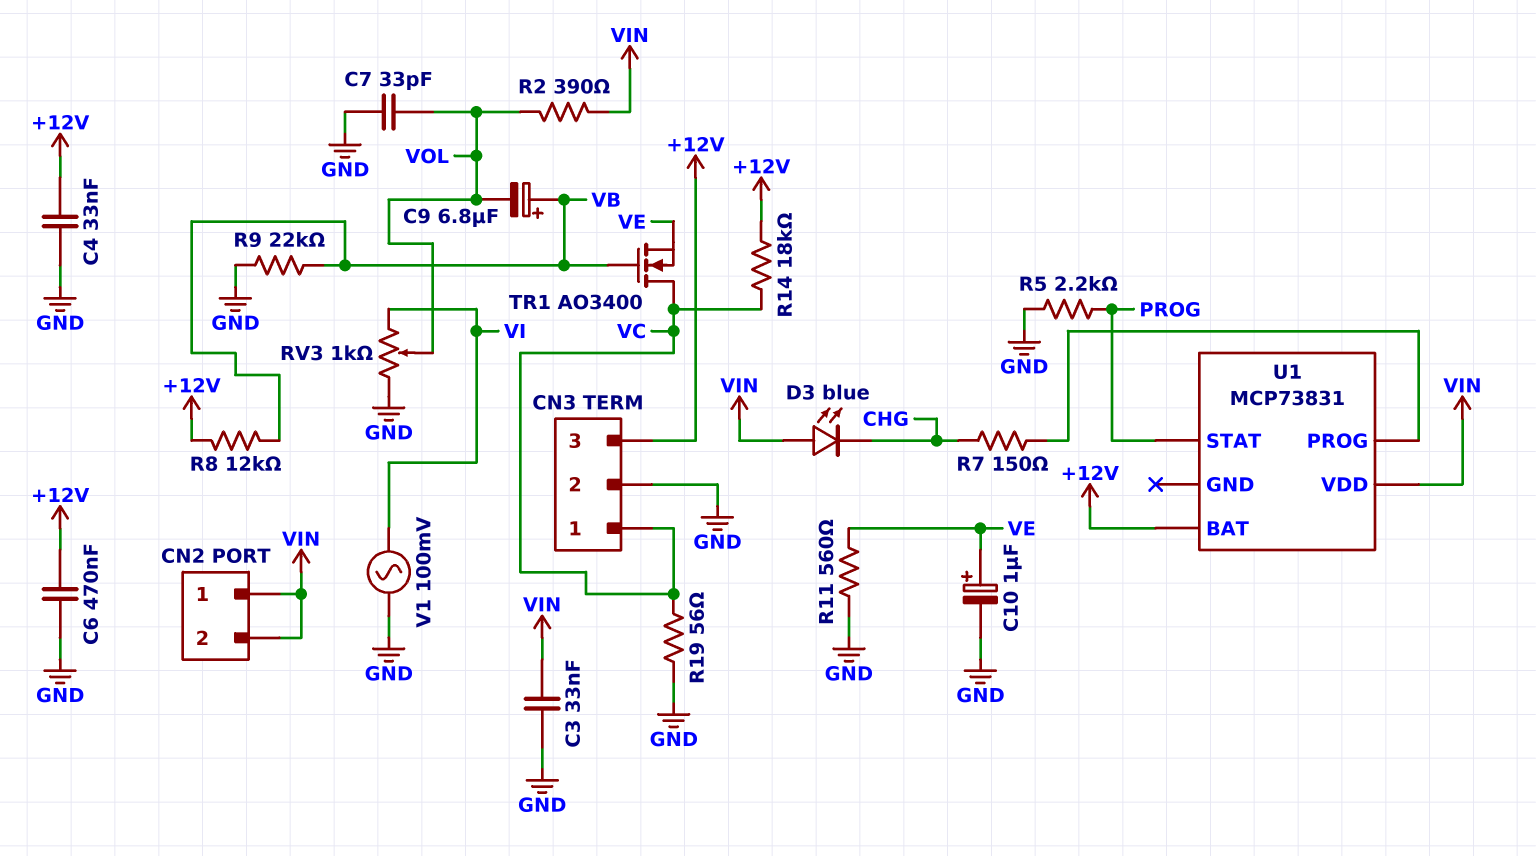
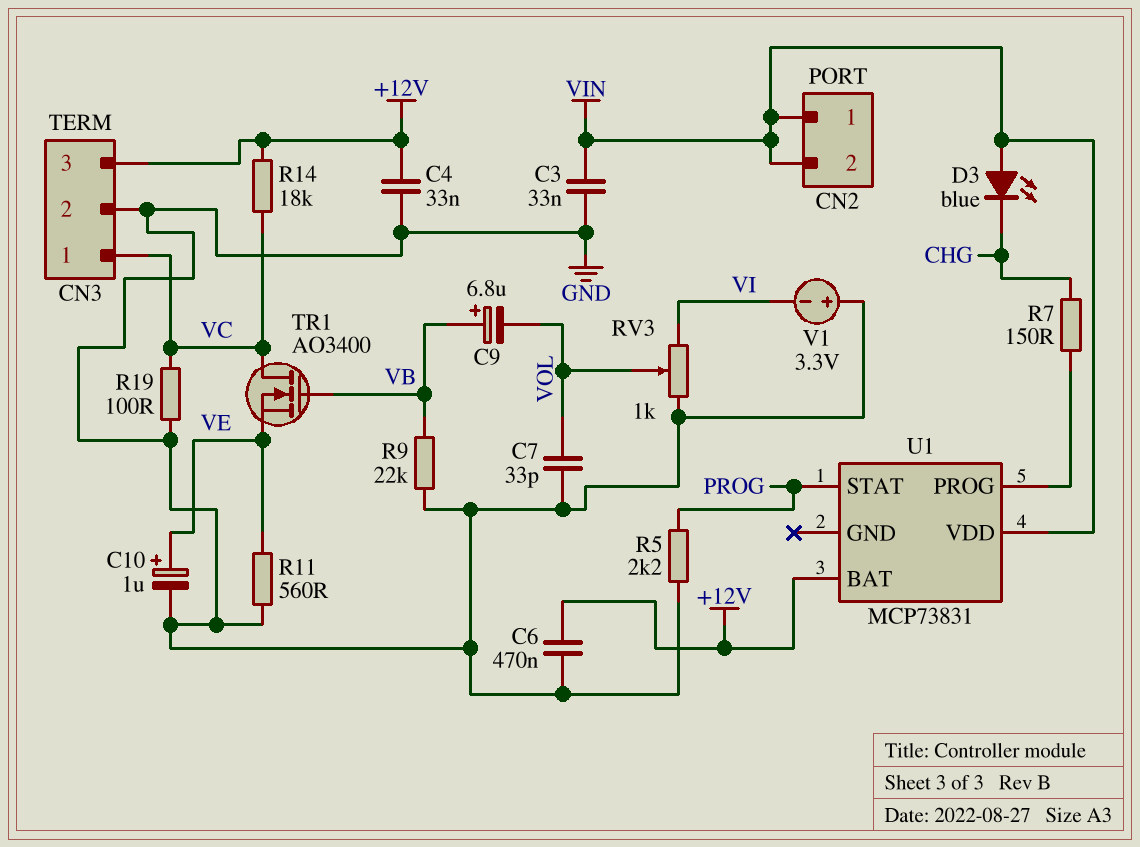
R2: 390 (VIN, VOL) -> none
R8: 12k (+12V, VB) -> none
R19: 56 (GND, VC) -> 100 (GND, VC)
V1: AC 100mV (GND, VI) -> 3.3V (plus GND, minus VI)

